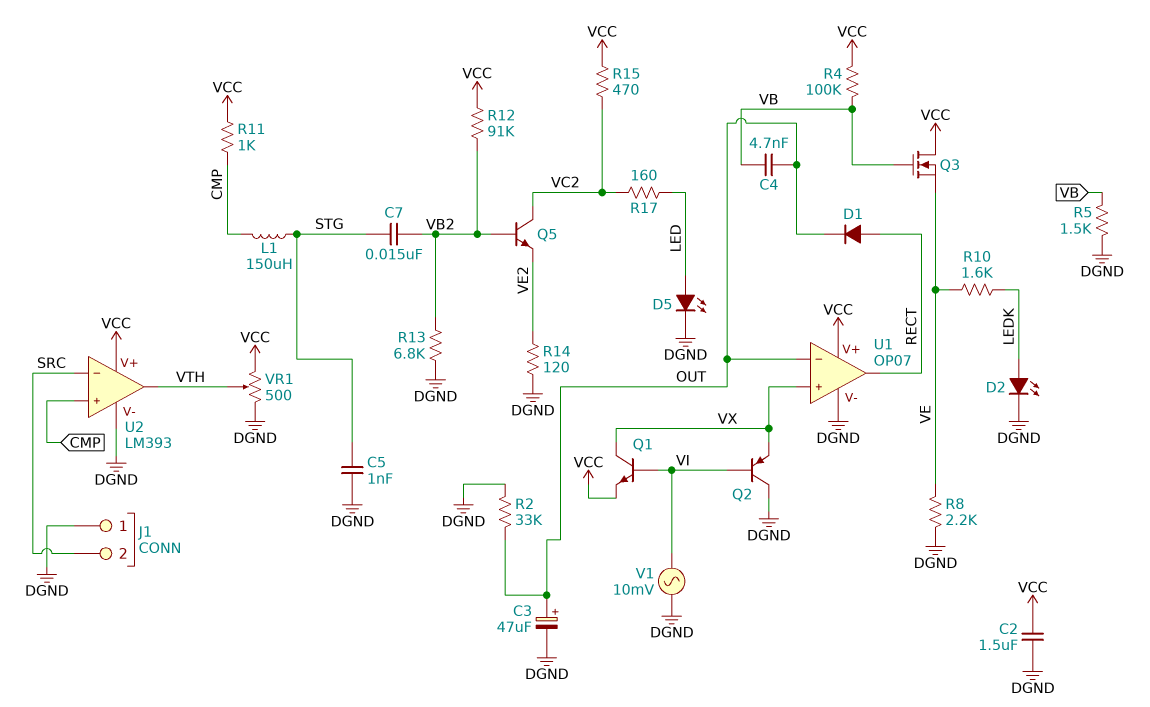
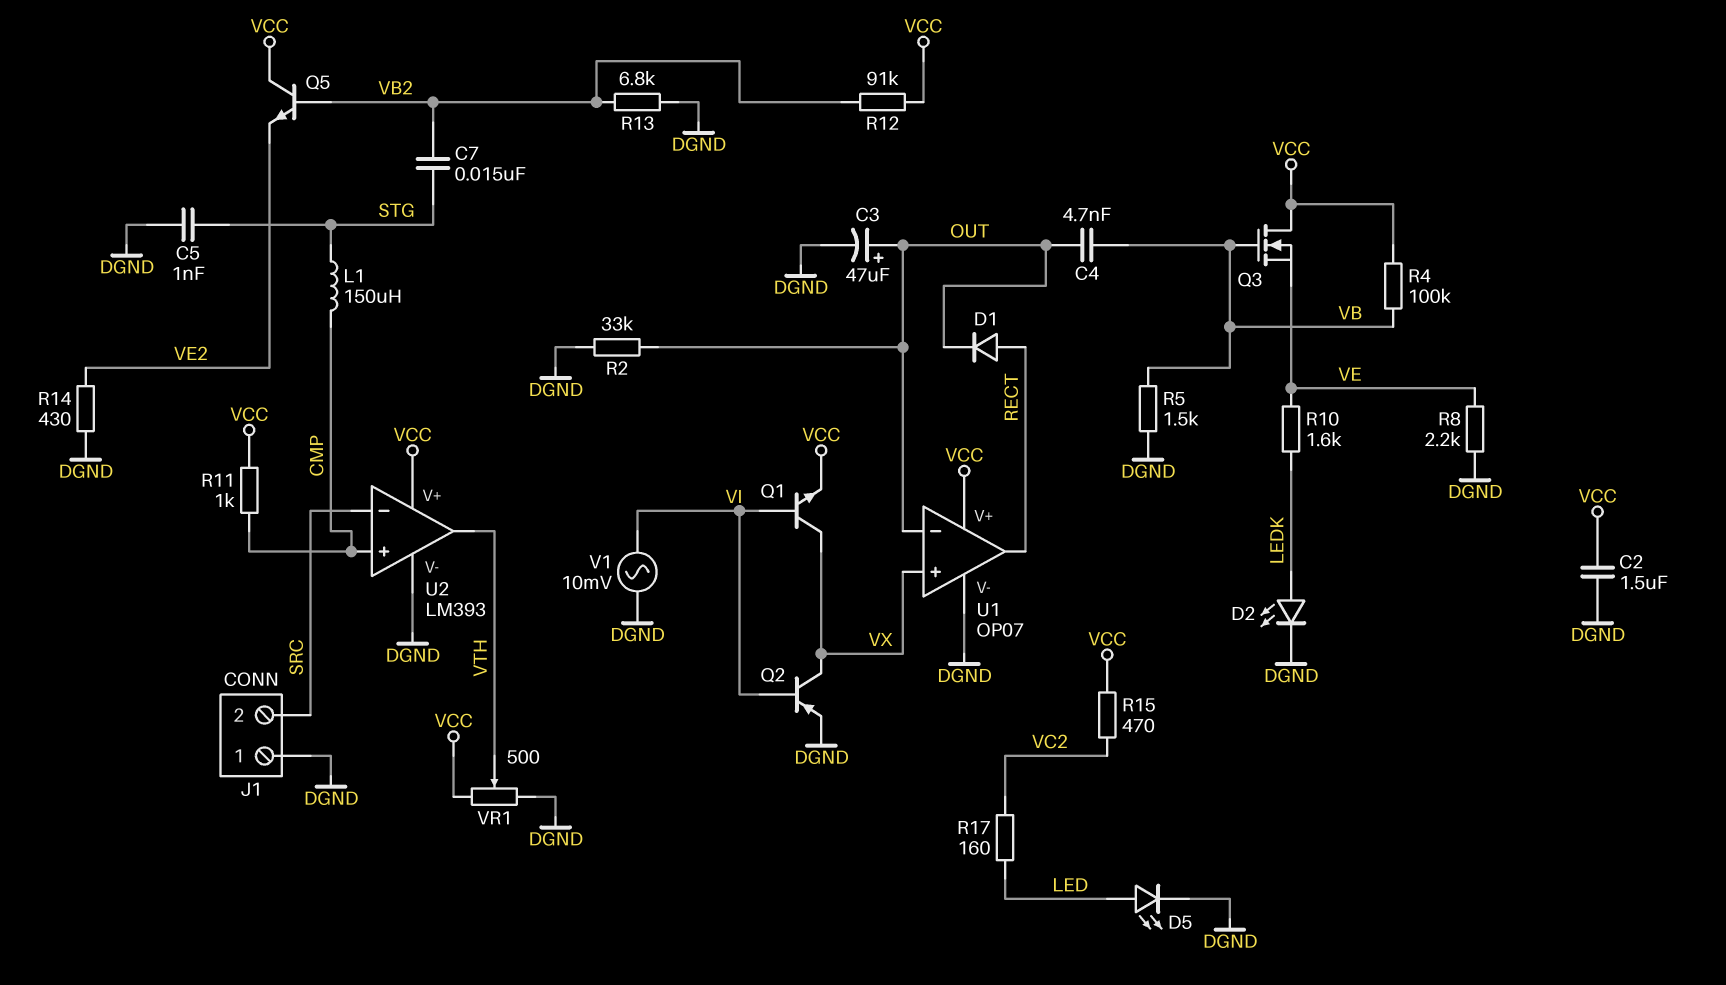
Q2: PNP (B VI, C DGND, E VX) -> PNP (B VI, C VX, E DGND)
Q5: NPN (B VB2, C VC2, E VE2) -> NPN (B VB2, C VCC, E VE2)
R14: 120 (DGND, VE2) -> 430 (DGND, VE2)

